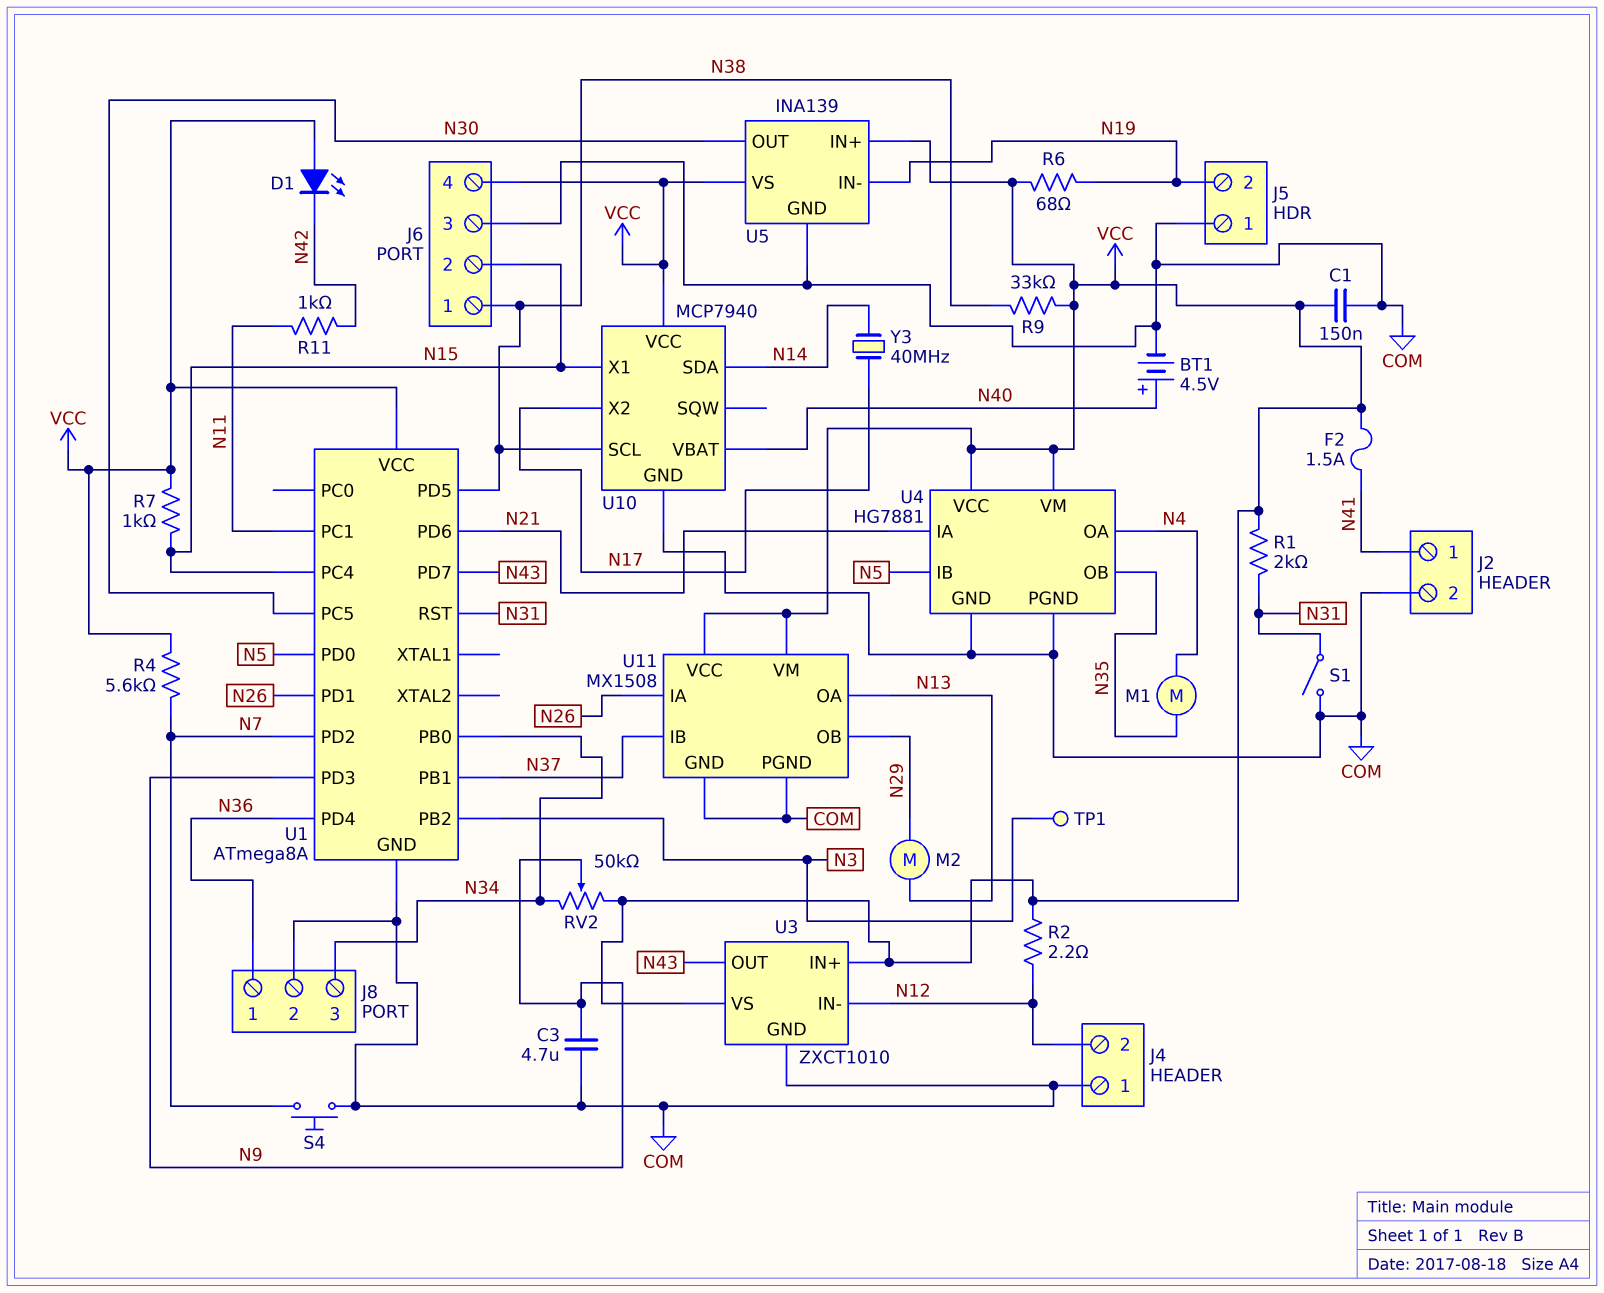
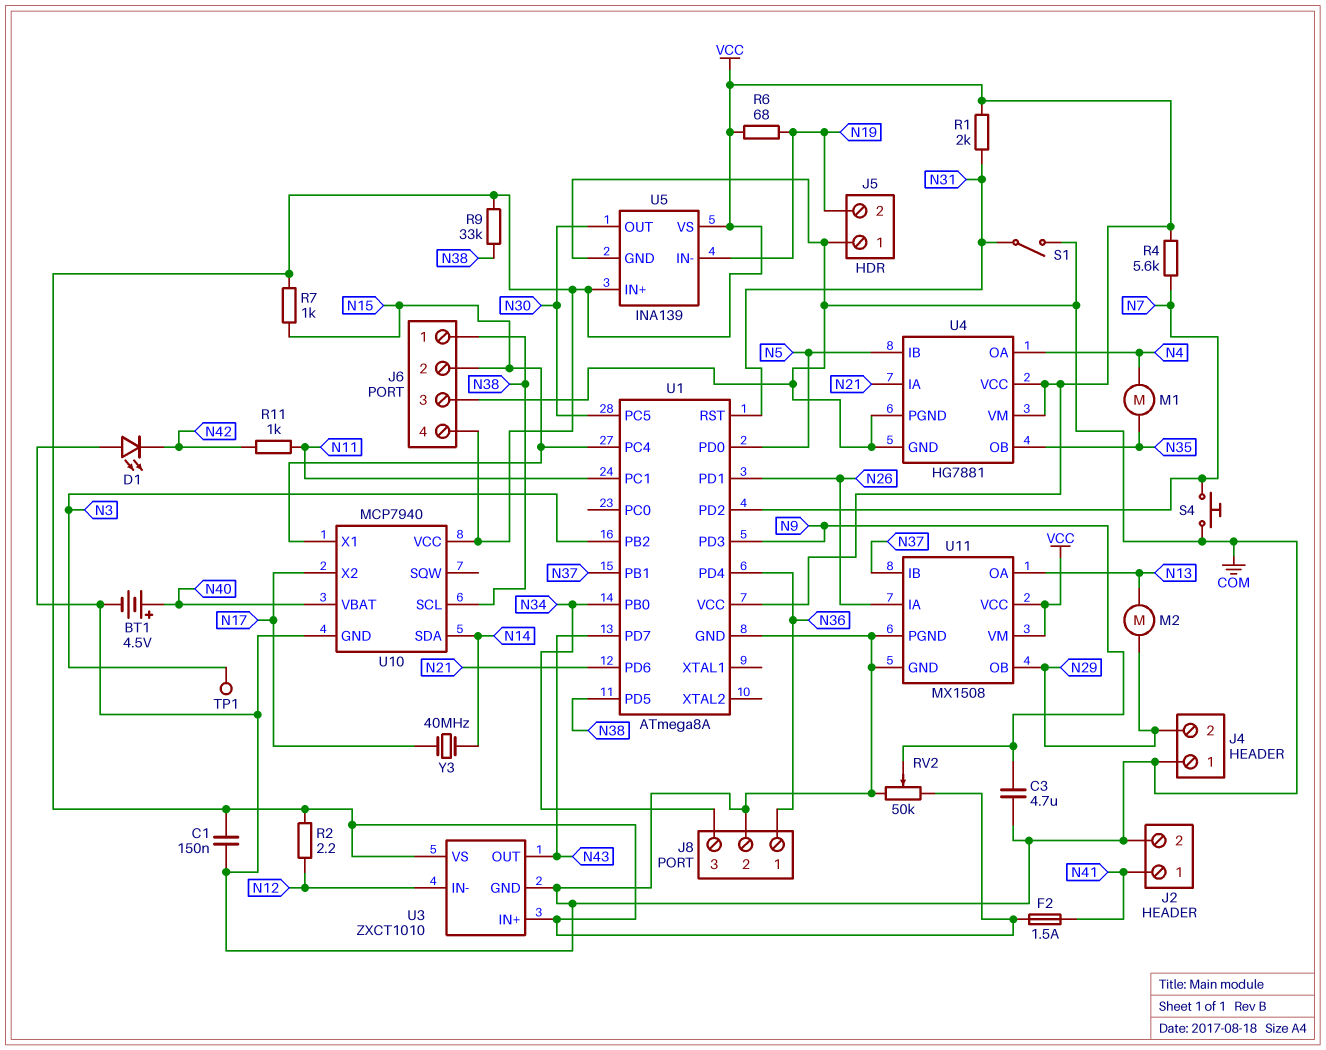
D1: LED (A VCC, K N42) -> LED (A COM, K N42)
J4 pin 2: N12 -> N29
RV2: 50k (N34, VCC, wiper N9) -> 50k (COM, VCC, wiper N9)

